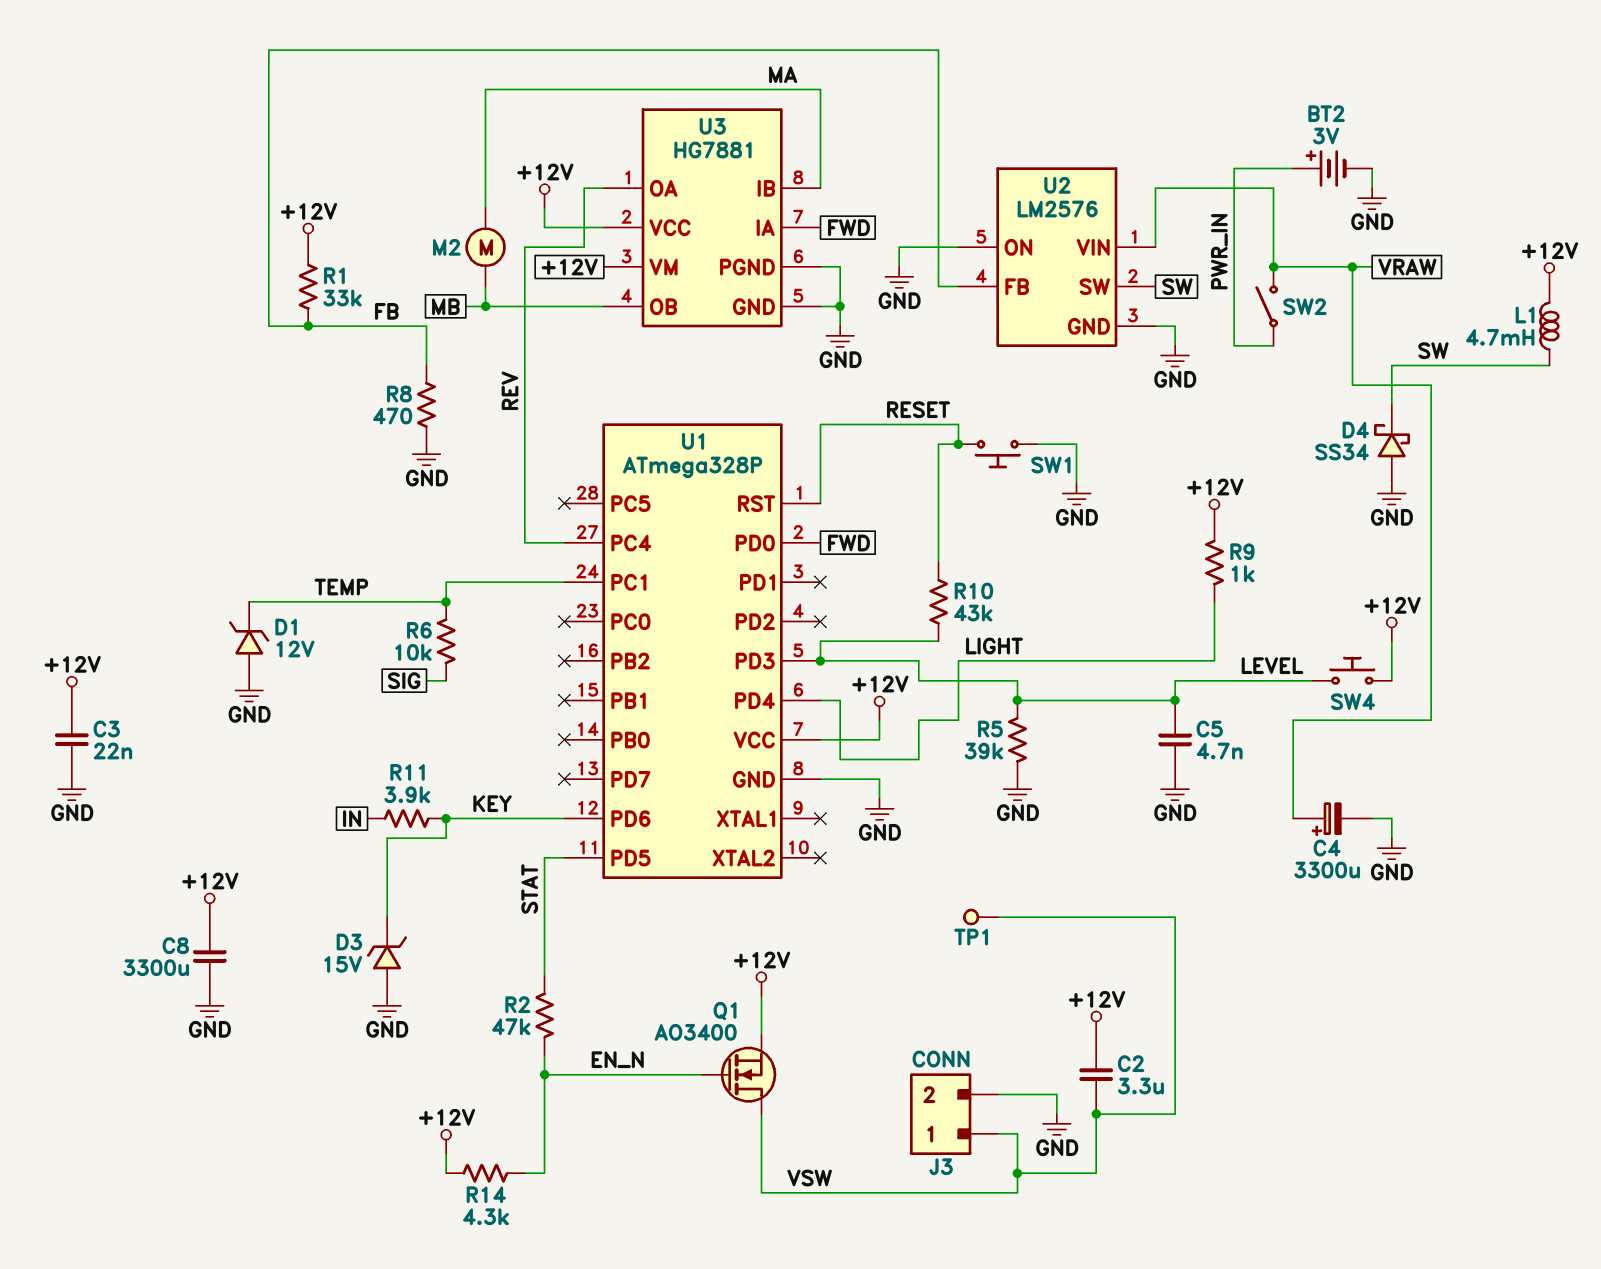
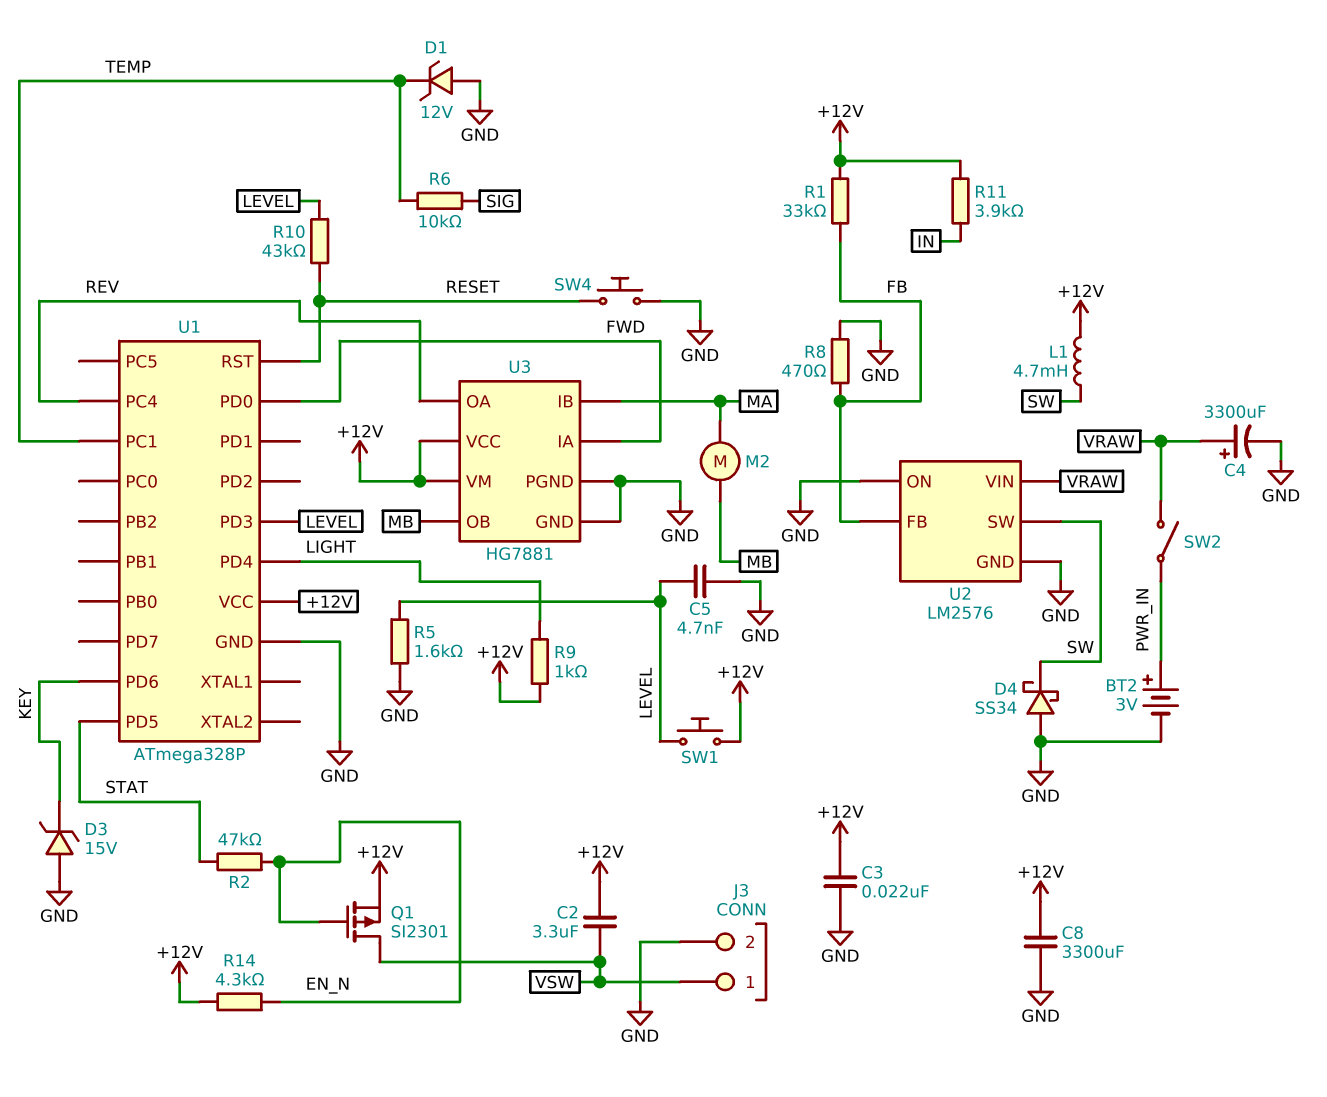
Q1: NMOS AO3400 (G EN_N, D VSW, S +12V) -> PMOS SI2301 (G EN_N, D VSW, S +12V)
R5: 39k (GND, LEVEL) -> 1.6k (GND, LEVEL)
R11: 3.9k (IN, KEY) -> 3.9k (+12V, IN)
SW1: button (GND, RESET) -> button (+12V, LEVEL)
SW4: button (+12V, LEVEL) -> button (GND, RESET)
TP1: test point (VSW) -> none

